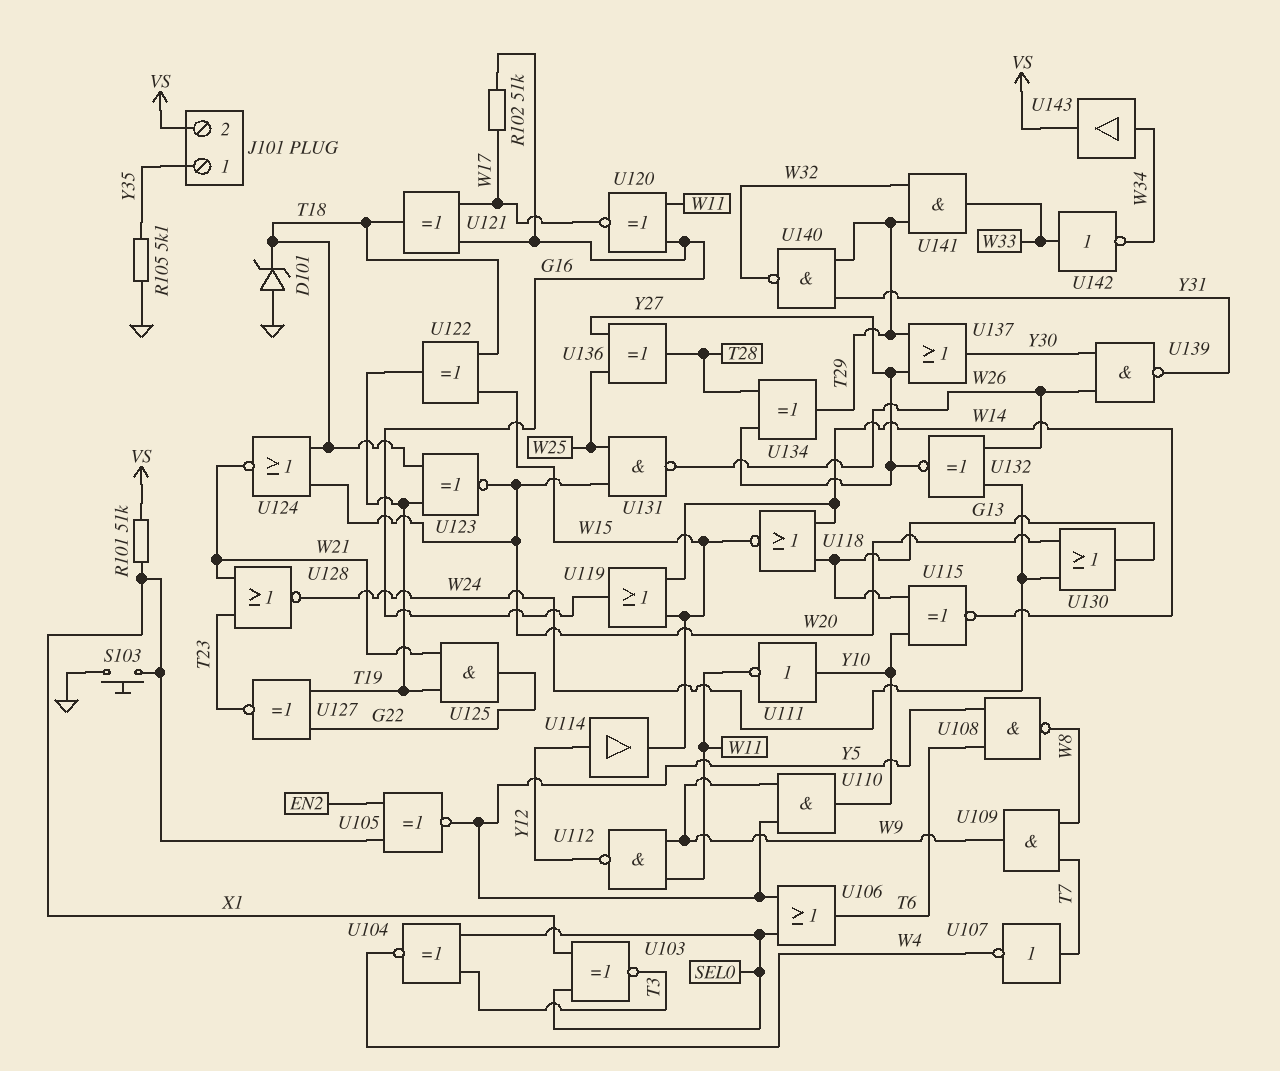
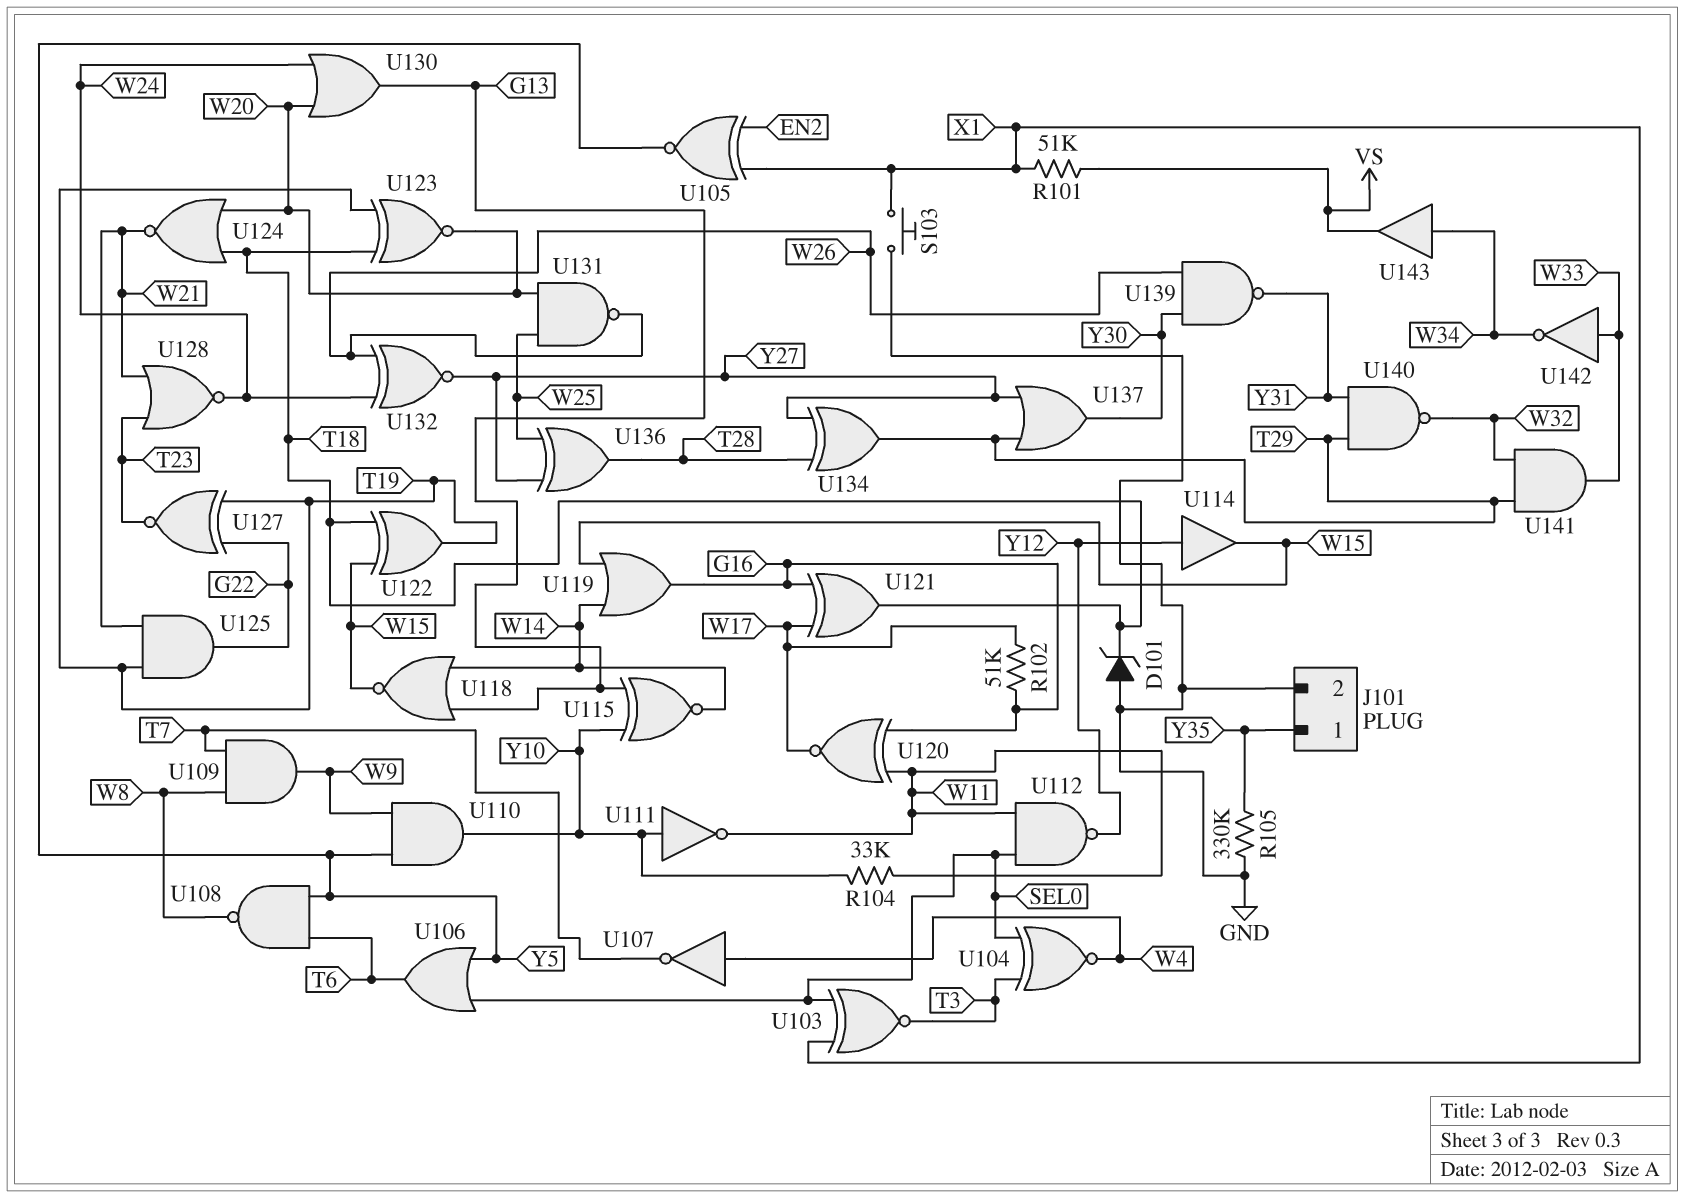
J101 pin 2: VS -> GND
R104: none -> 33k (W11, Y10)
R105: 5.1k (GND, Y35) -> 330k (GND, Y35)
U107: NOT (in T7, out W4) -> NOT (in W4, out T7)
U112: NAND (in W9, in W11, out Y12) -> NAND (in SEL0, in W11, out Y12)

